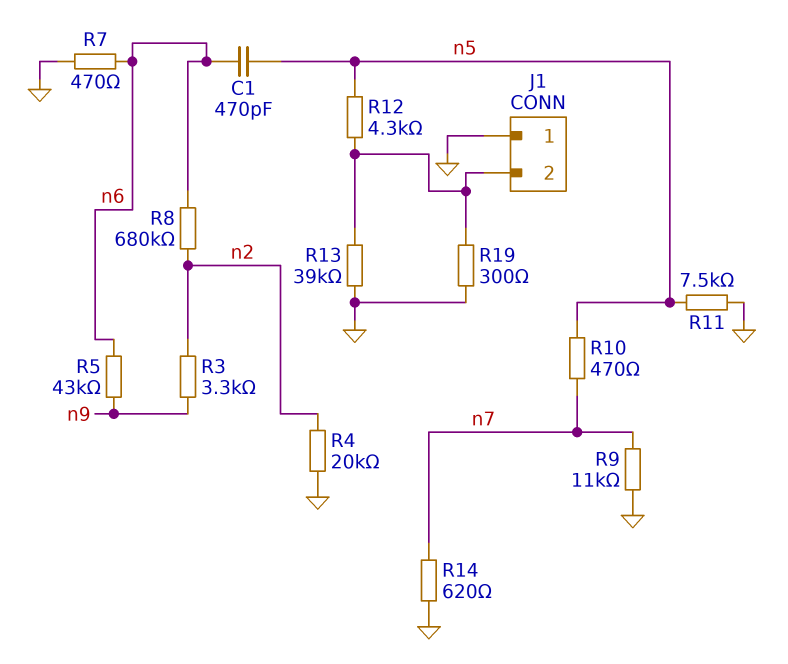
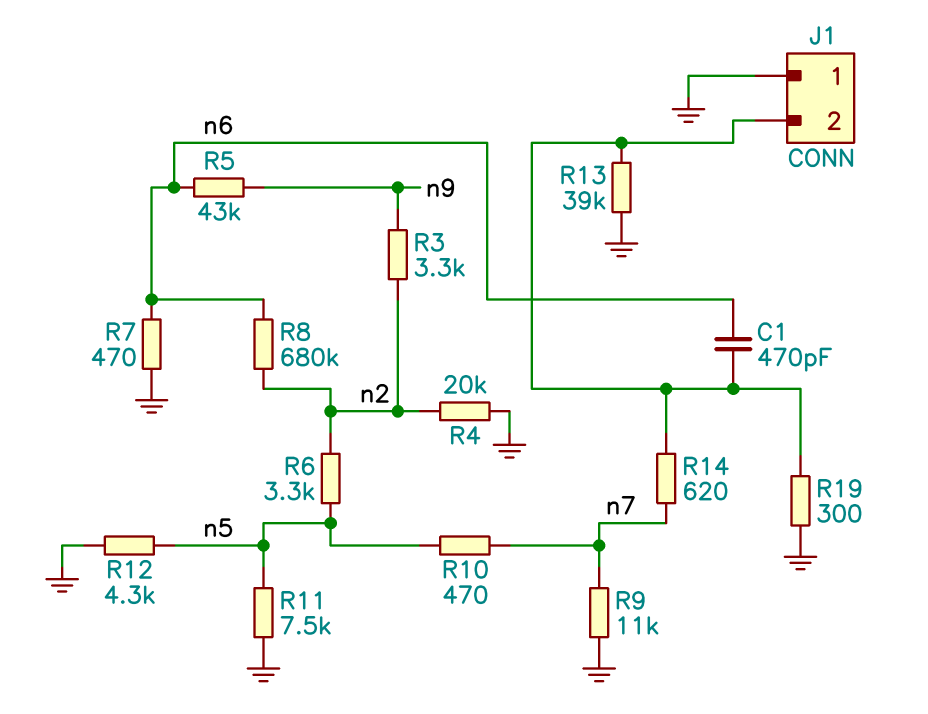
C1: 470pF (n5, n6) -> 470pF (J1/2, n6)
R6: none -> 3.3k (n2, n5)
R12: 4.3k (J1/2, n5) -> 4.3k (GND, n5)
R14: 620 (GND, n7) -> 620 (J1/2, n7)

